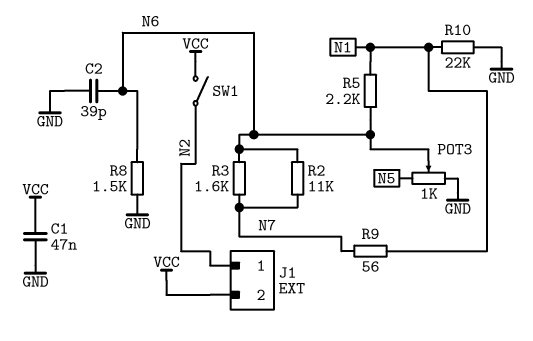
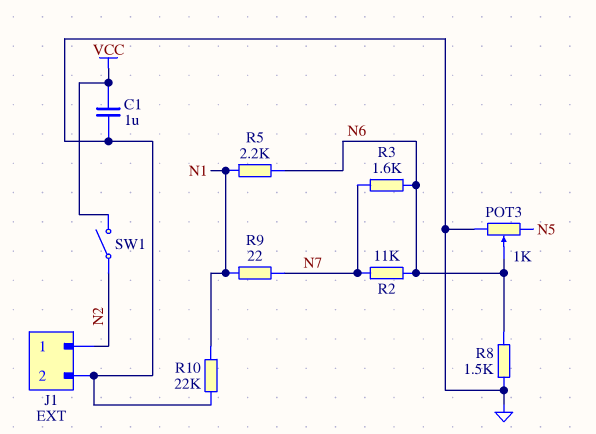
C1: 47nF (GND, VCC) -> 1uF (GND, VCC)
C2: 39pF (GND, N6) -> none
J1 pin 2: VCC -> GND
R9: 56 (N1, N7) -> 22 (N1, N7)

